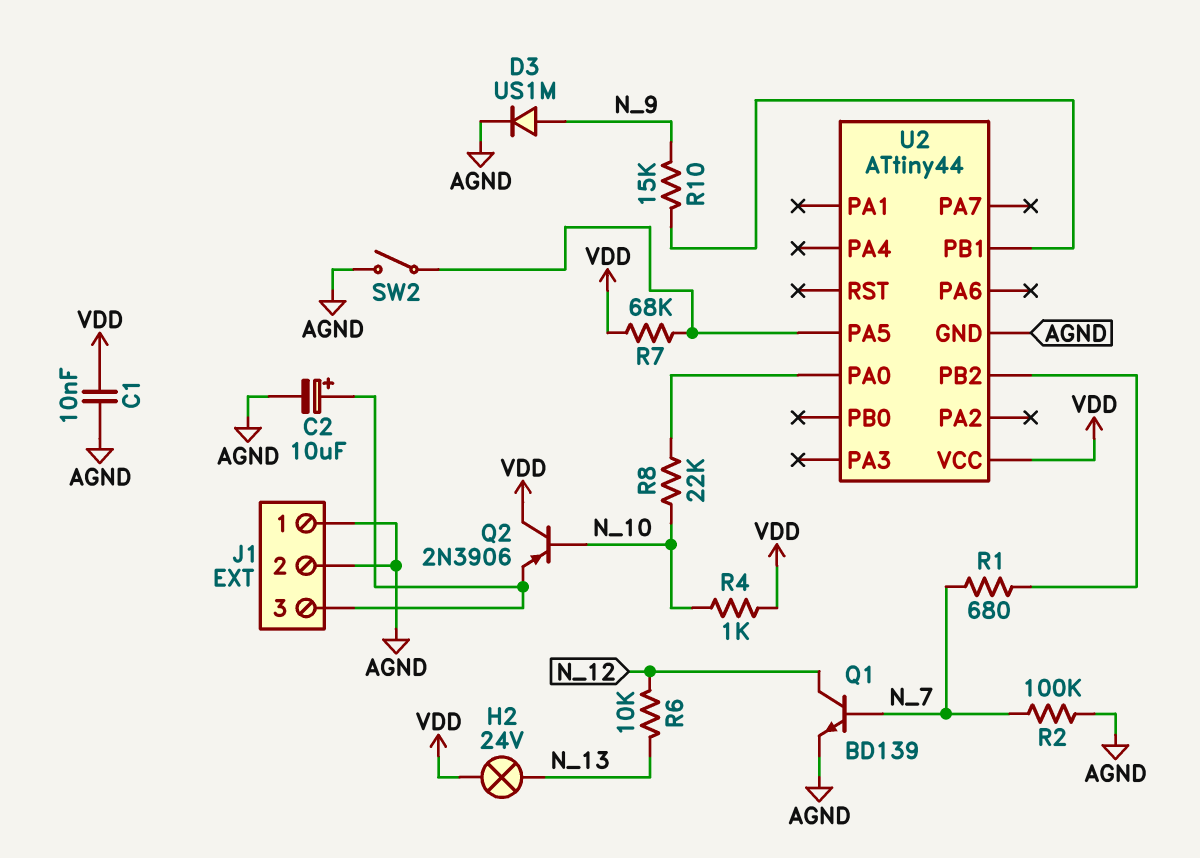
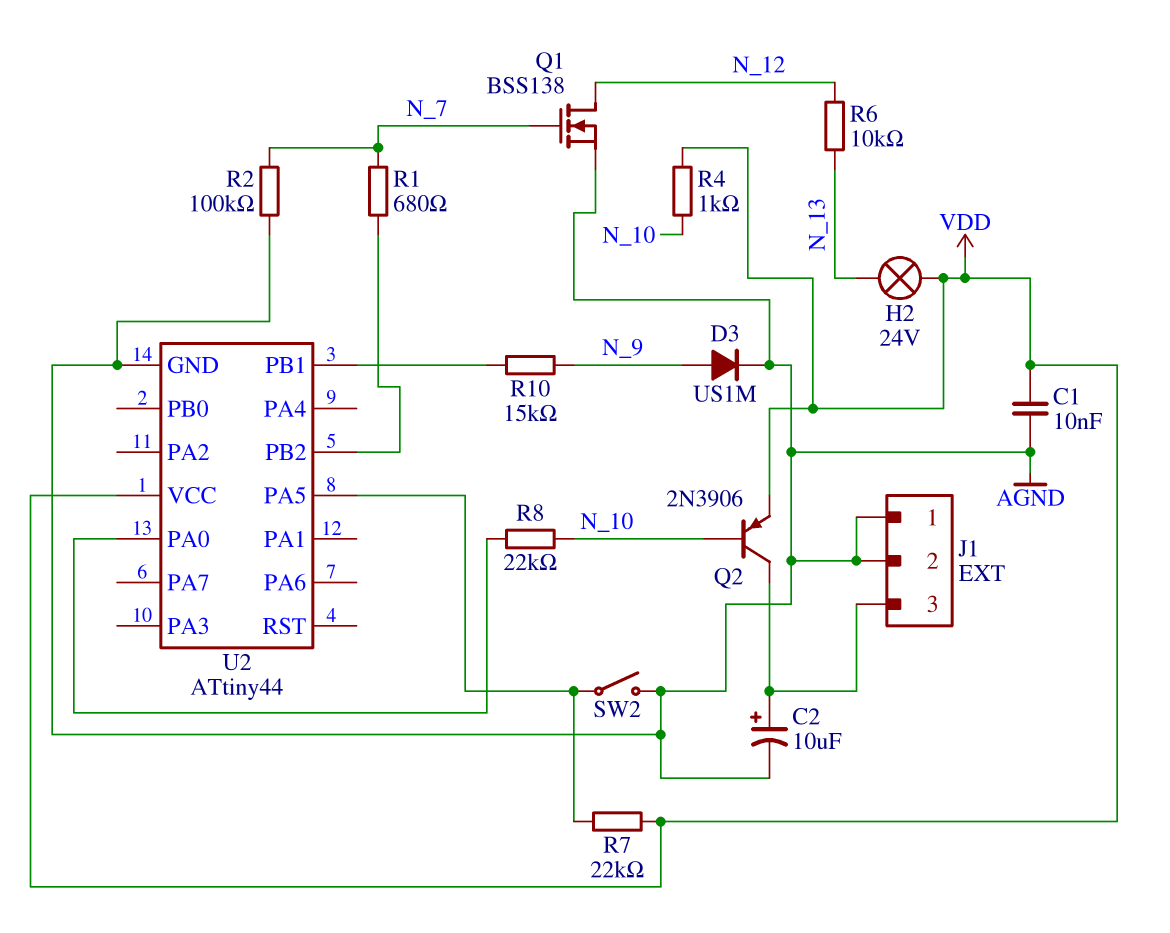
Q1: NPN BD139 (B N_7, C N_12, E AGND) -> NMOS BSS138 (G N_7, D N_12, S AGND)
Q2: PNP 2N3906 (B N_10, C VDD, E J1/3) -> PNP 2N3906 (B N_10, C J1/3, E VDD)
R7: 68k (U2/PA5, VDD) -> 22k (U2/PA5, VDD)

